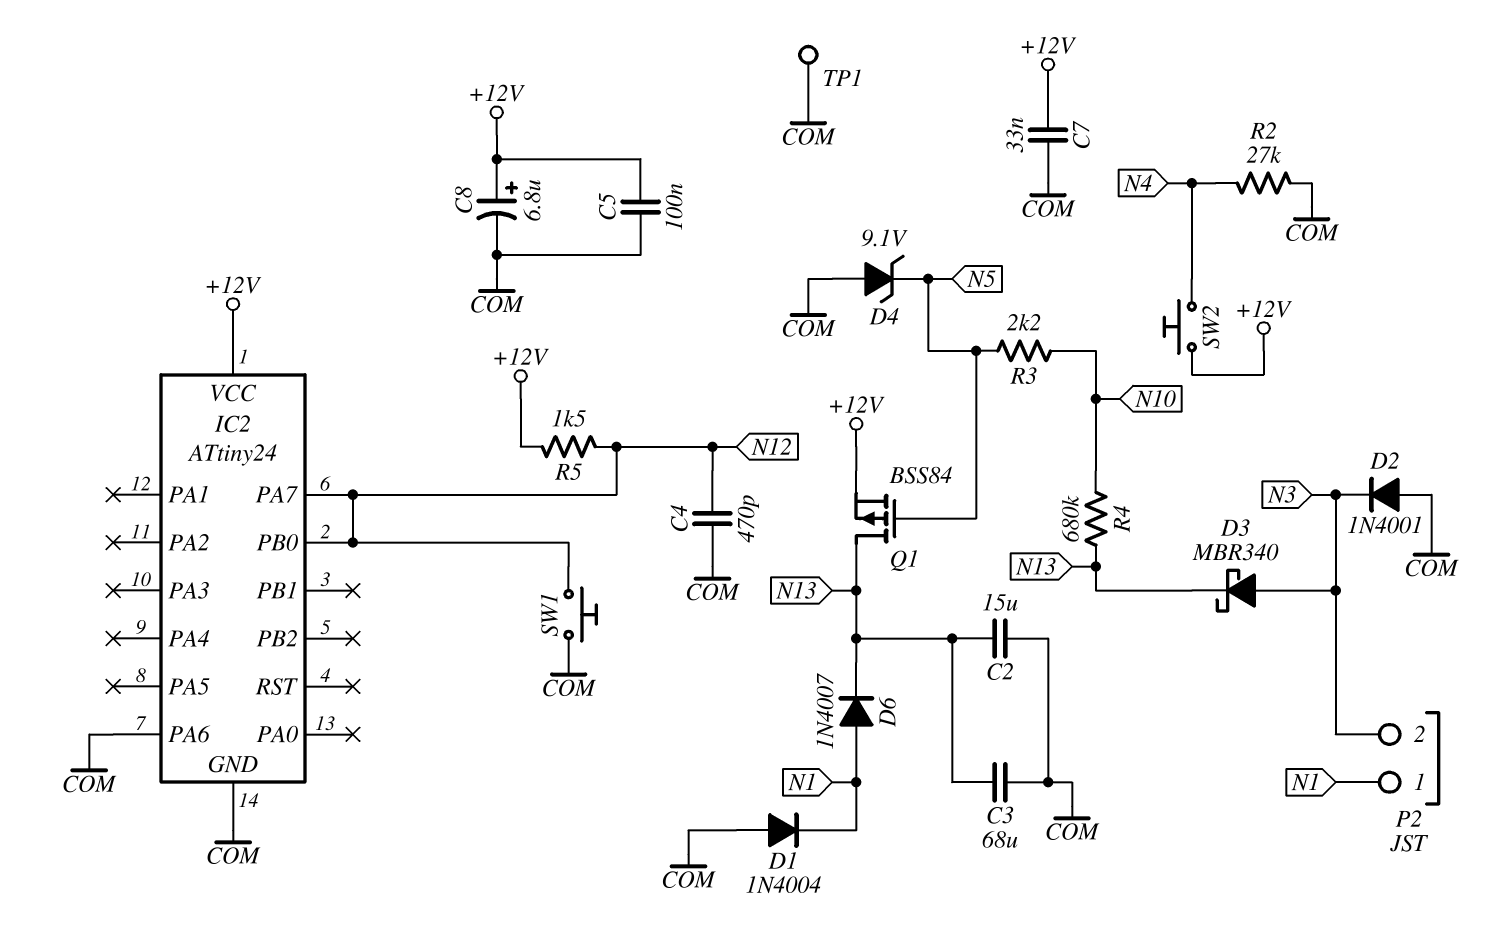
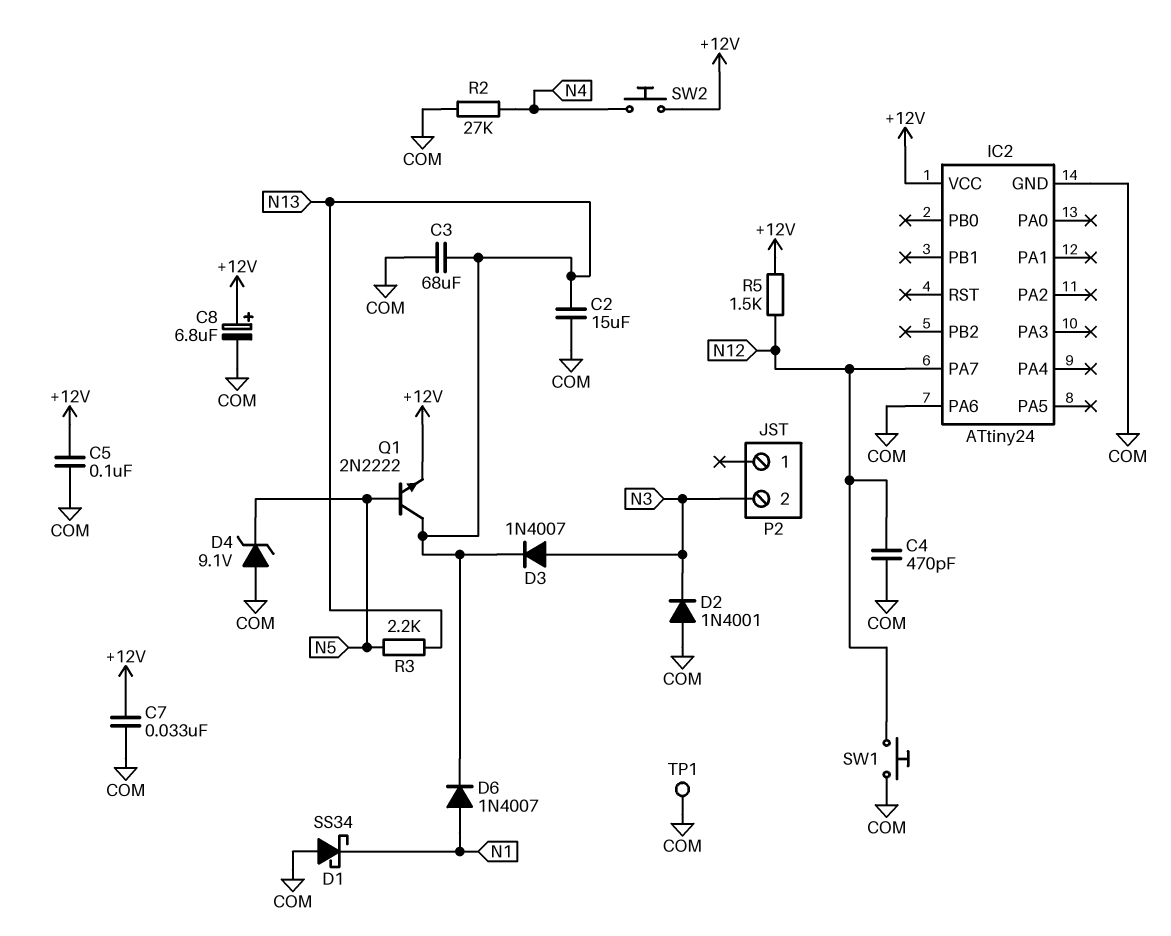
D1: diode 1N4004 (A COM, K N1) -> schottky SS34 (A COM, K N1)
D3: schottky MBR340 (A N3, K N13) -> diode 1N4007 (A N3, K N13)
IC2 pin PB0: N12 -> none
P2 pin 1: N1 -> none
Q1: PMOS BSS84 (G N5, D N13, S +12V) -> NPN 2N2222 (B N5, C N13, E +12V)
R3: 2.2k (N5, N10) -> 2.2k (N5, N13)
R4: 680k (N10, N13) -> none

